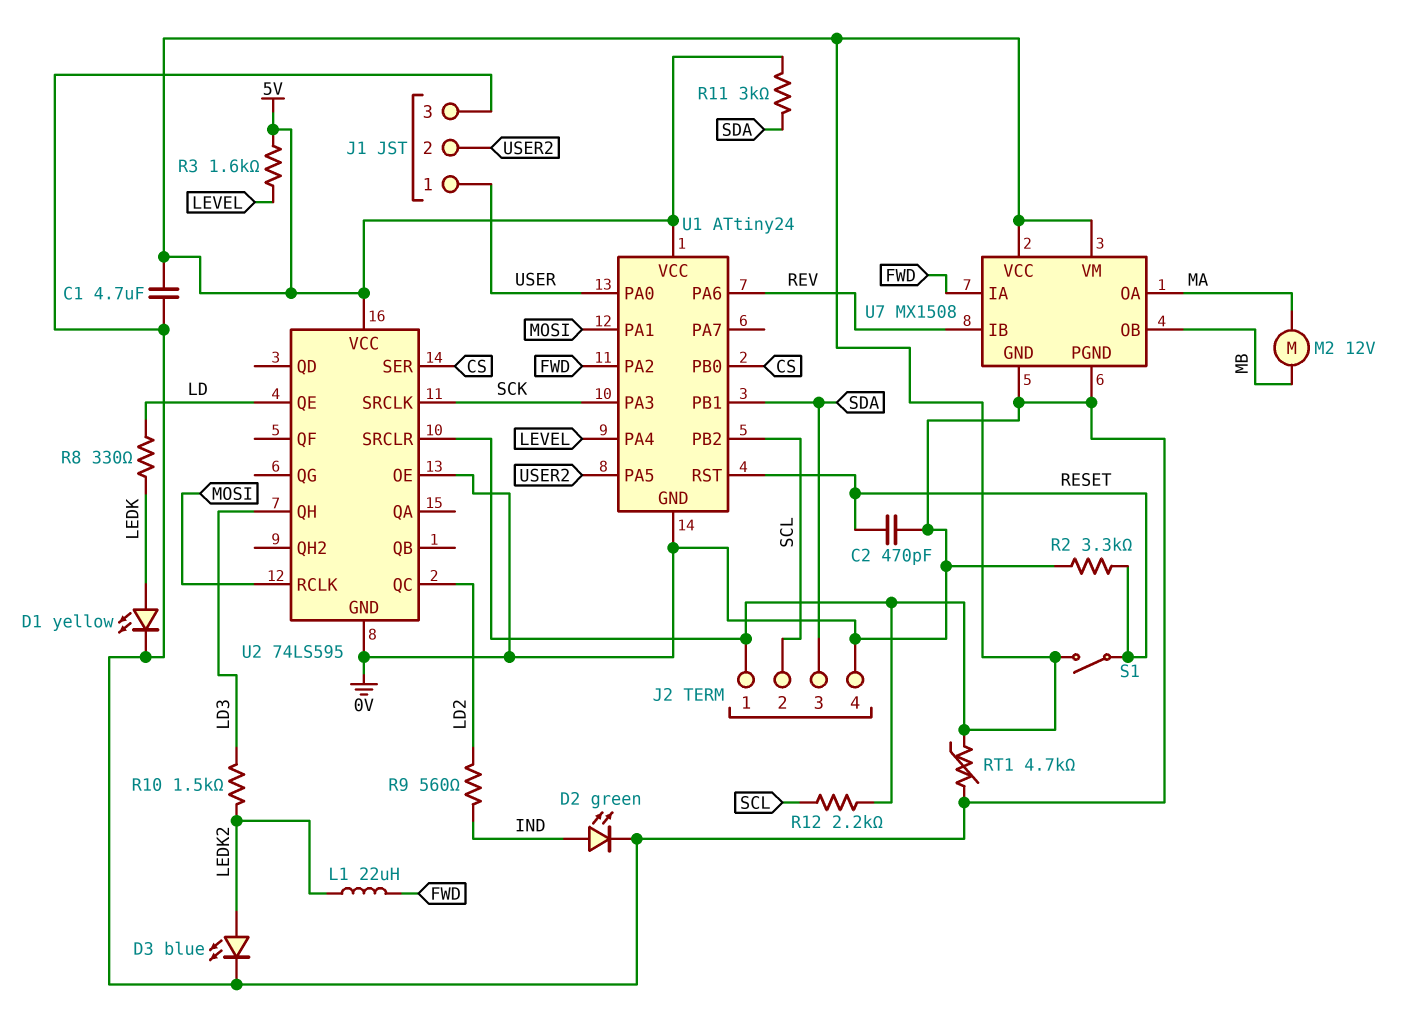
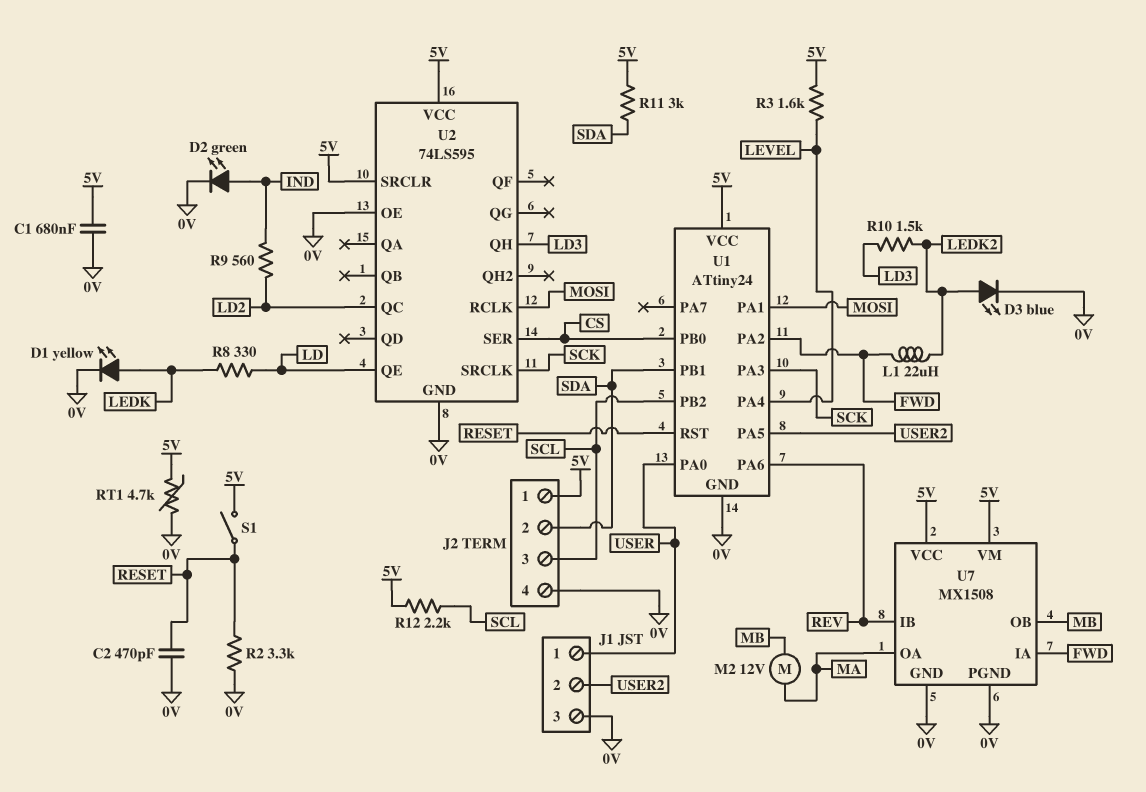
C1: 4.7uF (0V, 5V) -> 680nF (0V, 5V)
J2 pin 2: SCL -> SDA
J2 pin 3: SDA -> SCL

